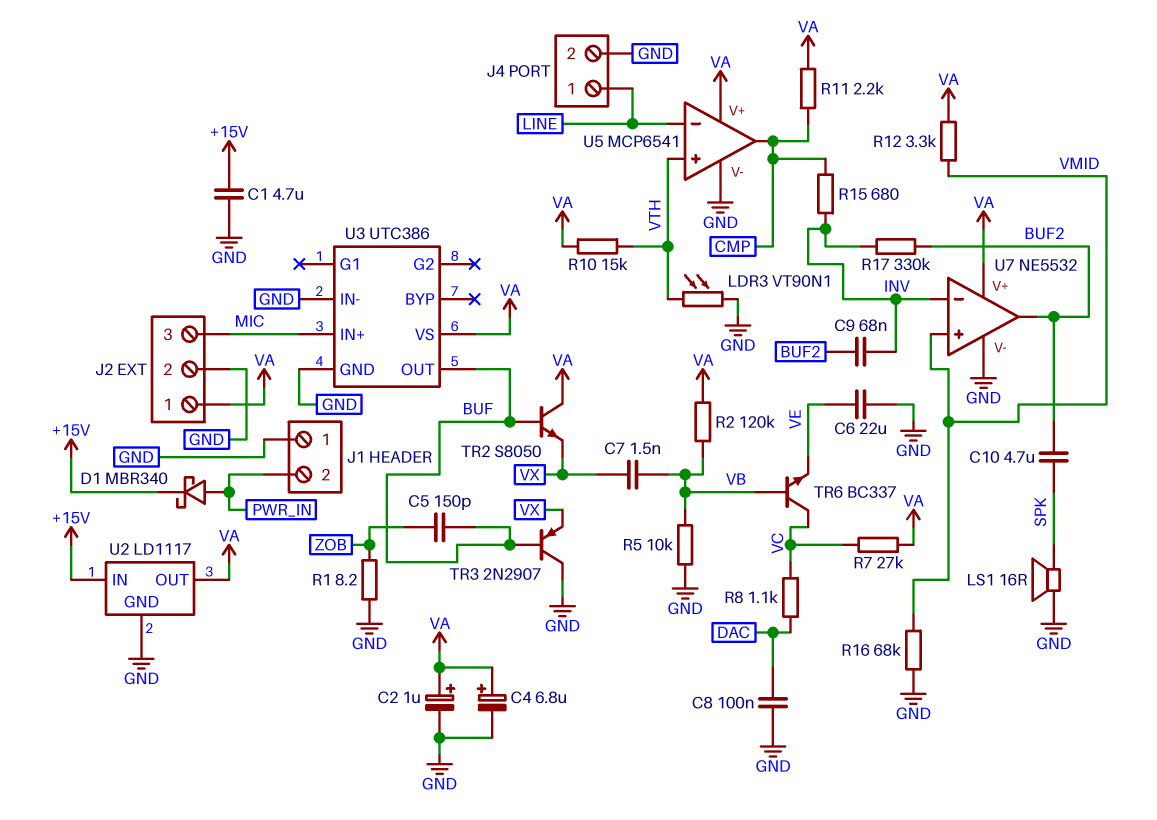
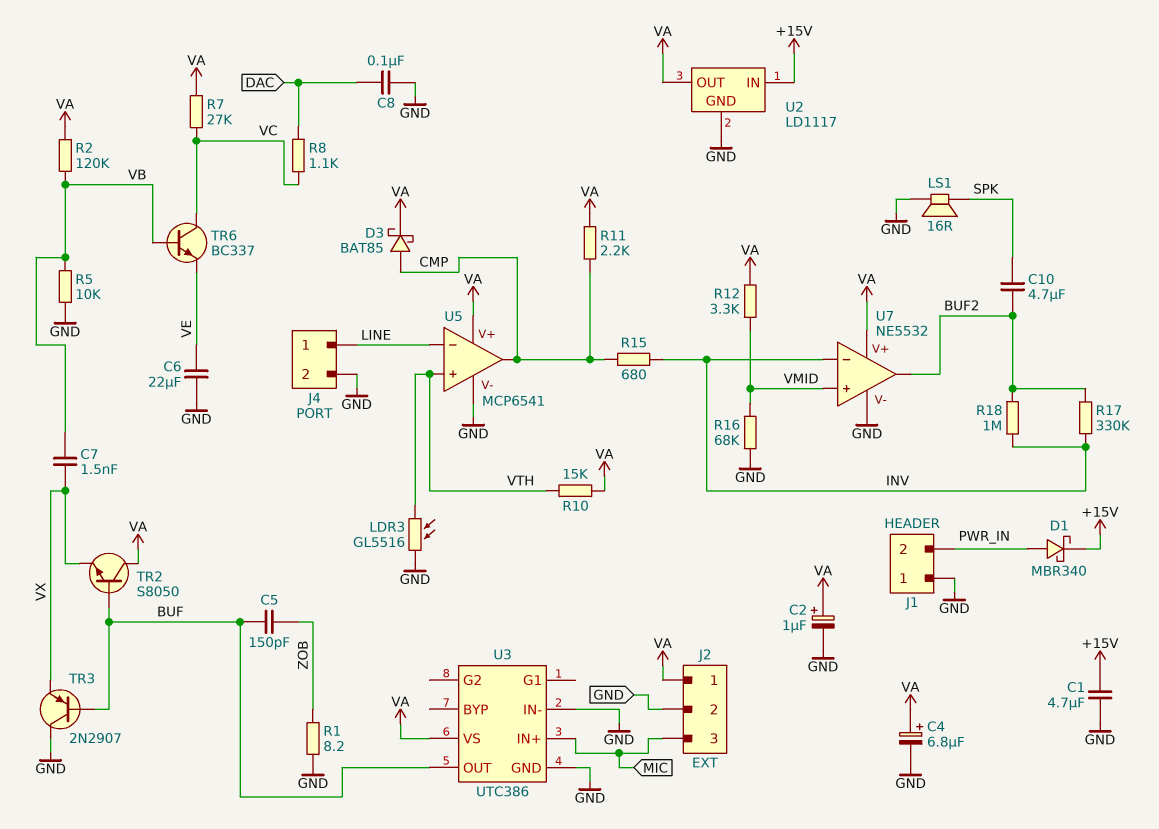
C9: 68nF (BUF2, INV) -> none
D3: none -> schottky BAT85 (A CMP, K VA)
LDR3: VT90N1 (GND, VTH) -> GL5516 (GND, VTH)
R18: none -> 1M (BUF2, INV)

